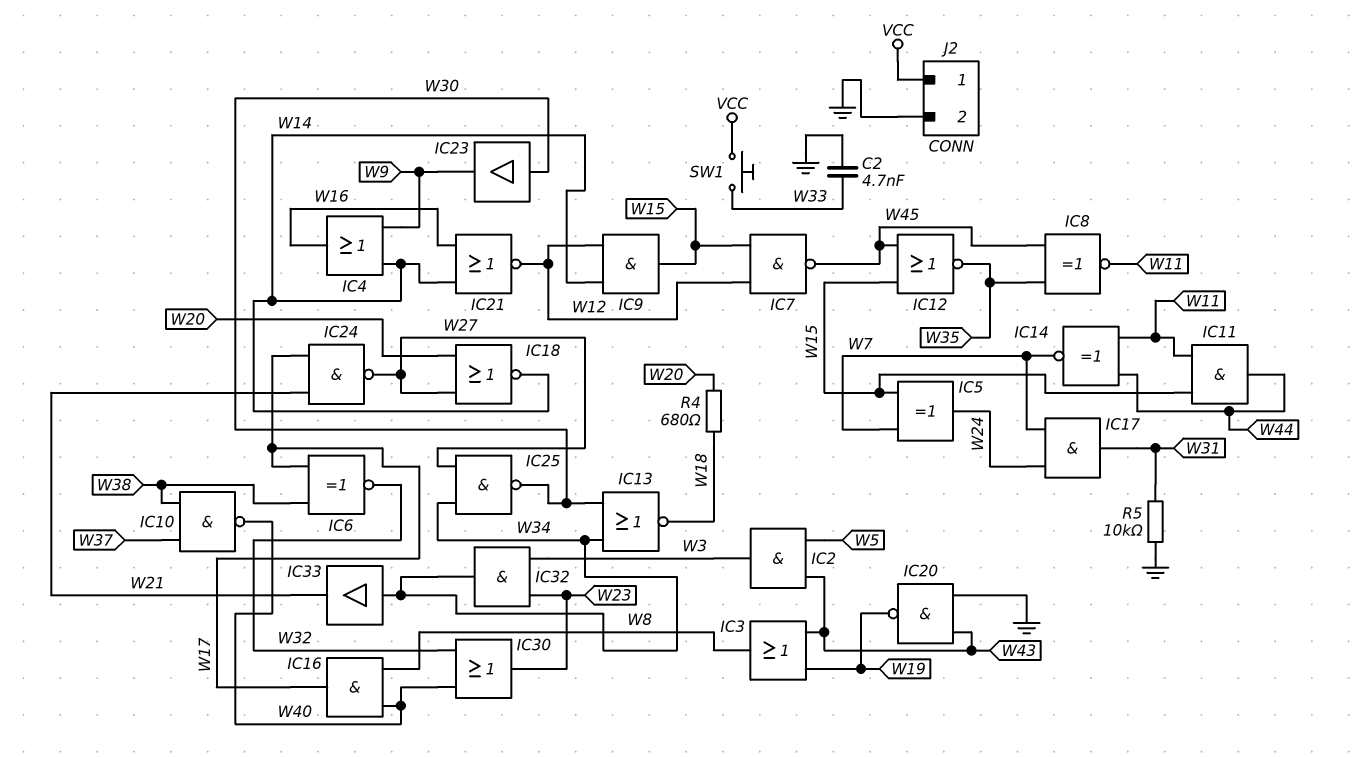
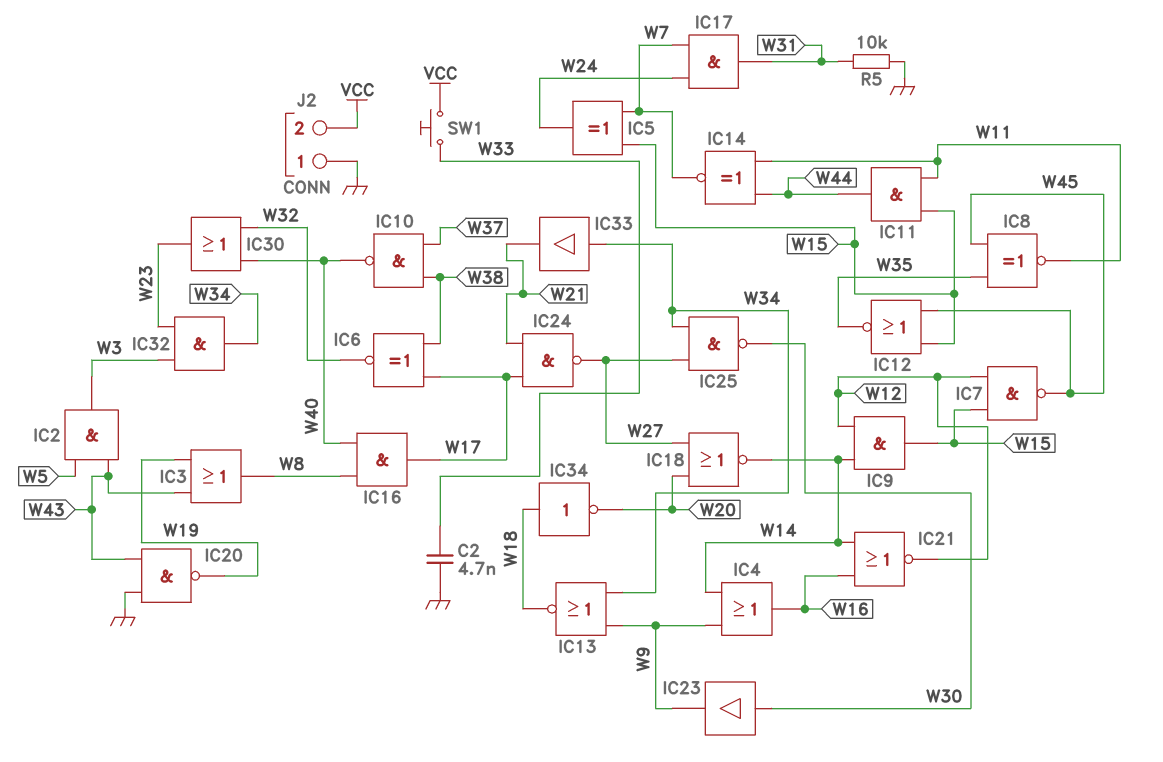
IC13: NOR (in W30, in W34, out W18) -> NOR (in W9, in W34, out W18)
IC34: none -> NOT (in W18, out W20)
J2 pin 1: VCC -> GND
J2 pin 2: GND -> VCC
R4: 680 (W18, W20) -> none

